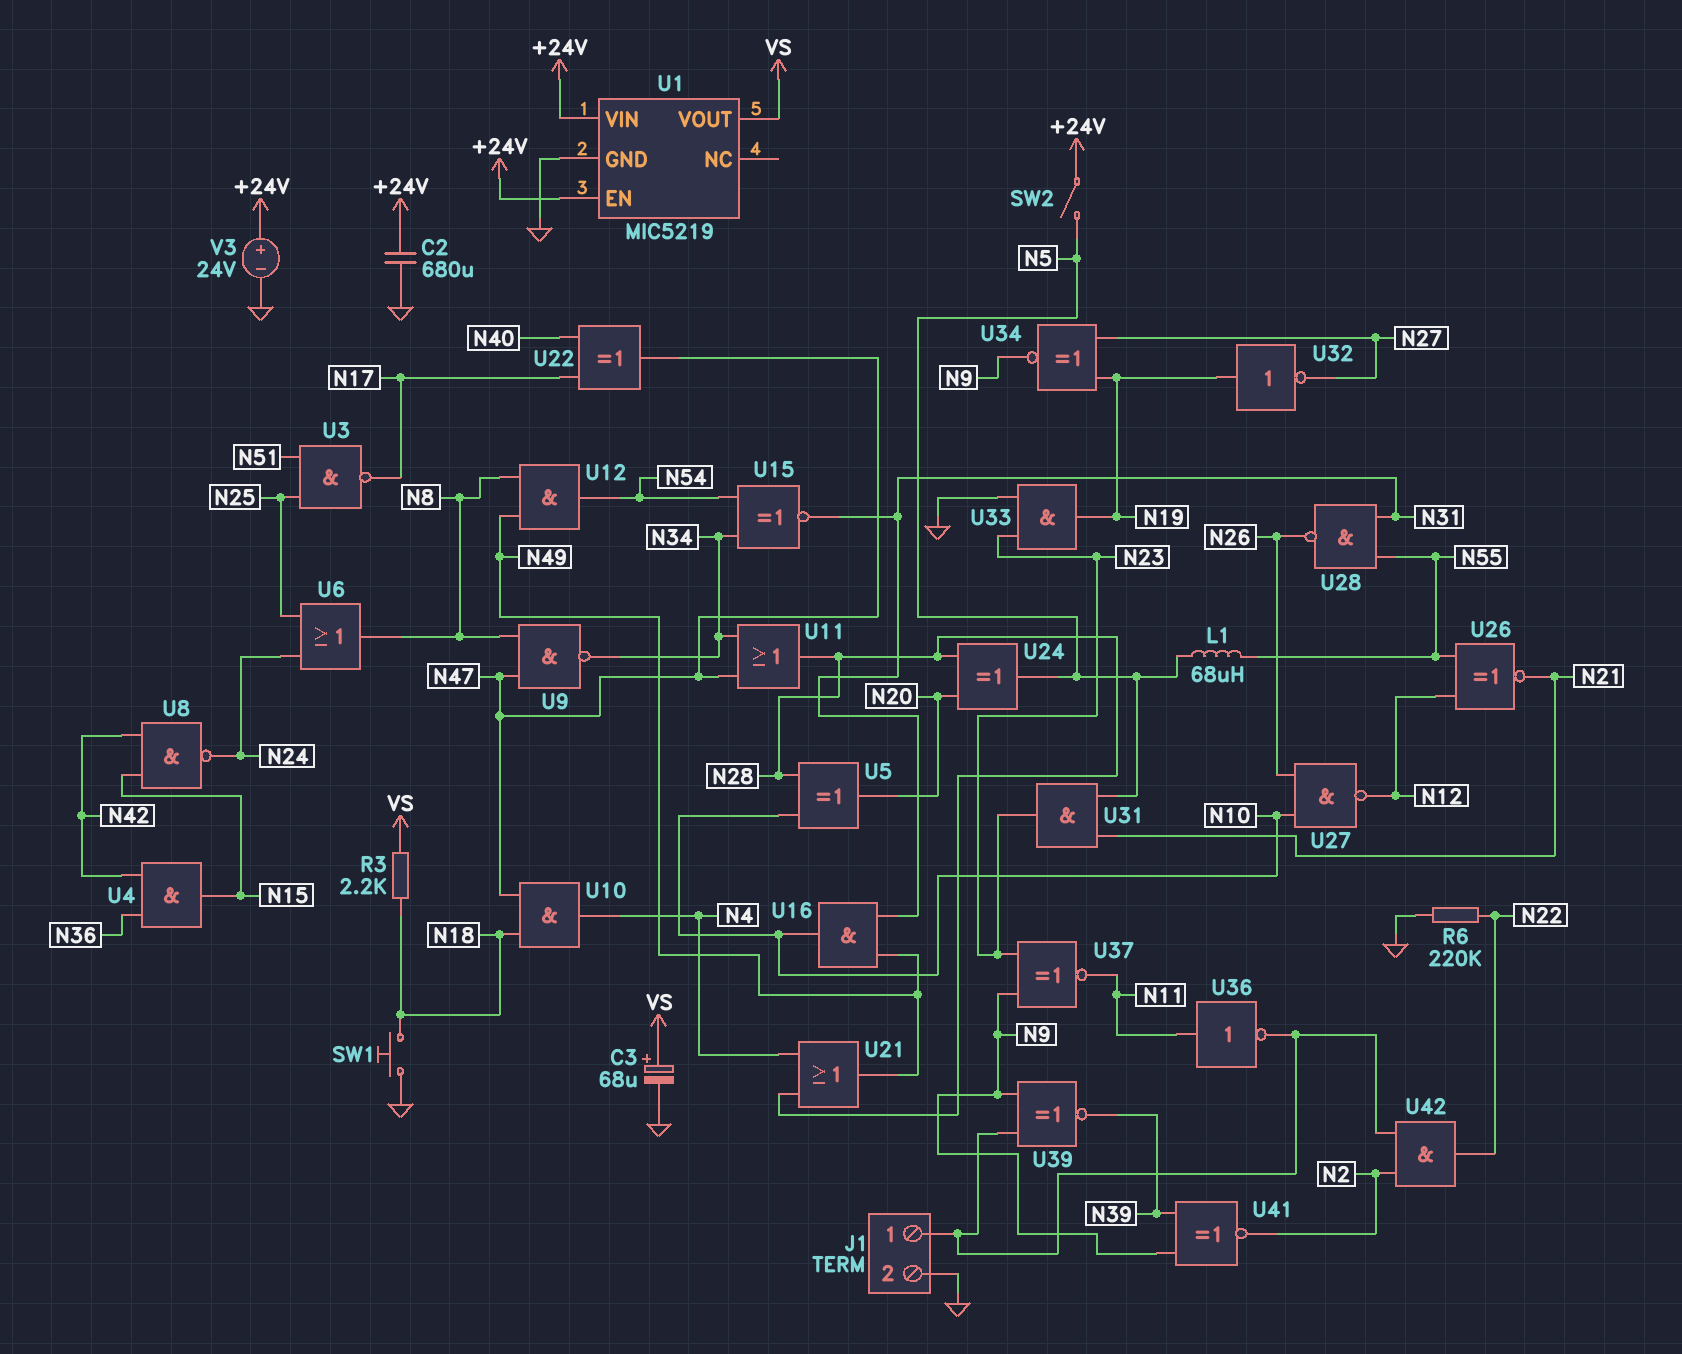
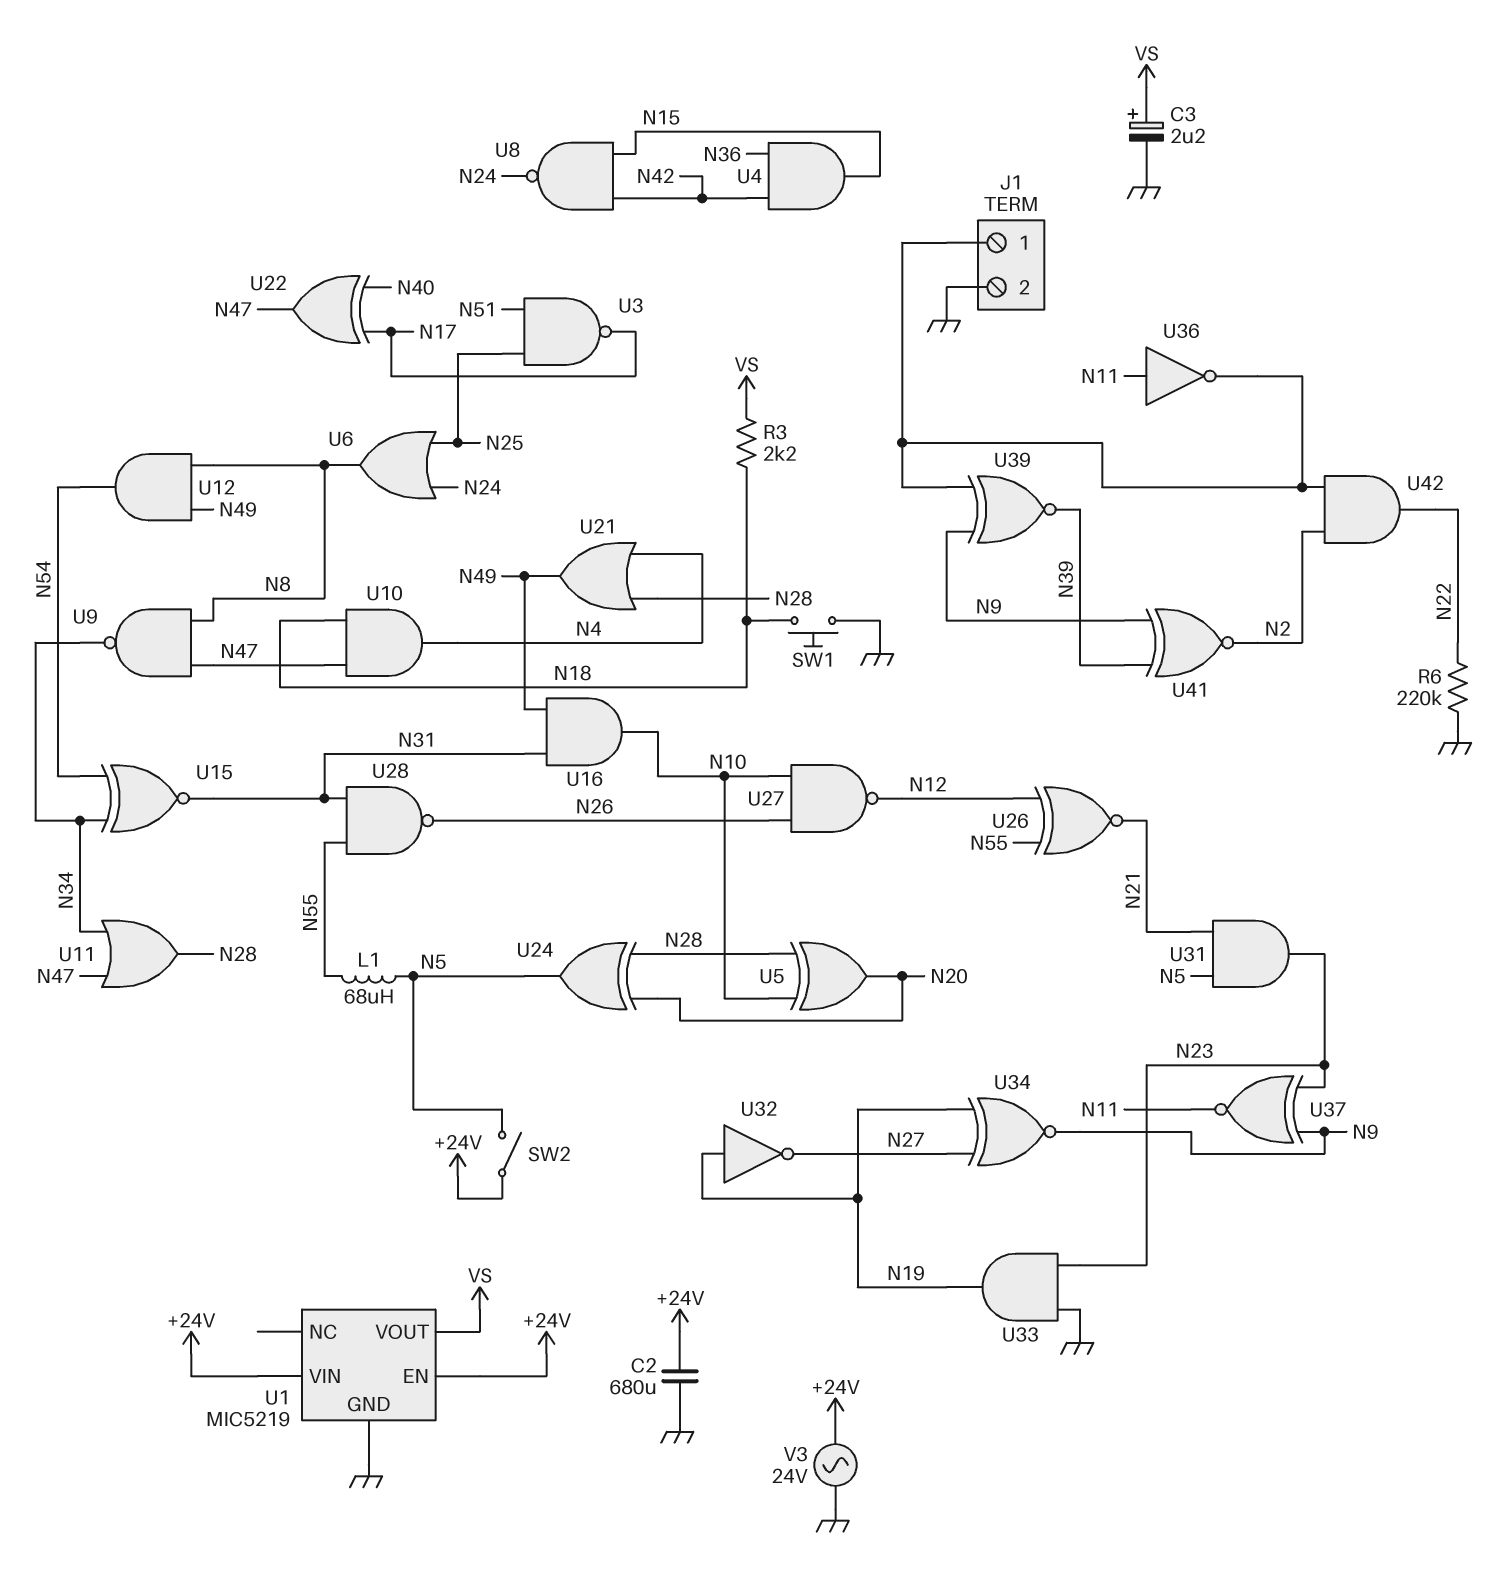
C3: 68uF (plus VS, minus GND) -> 2.2uF (plus VS, minus GND)
V3: 24V (plus +24V, minus GND) -> AC 24V (+24V, GND)

